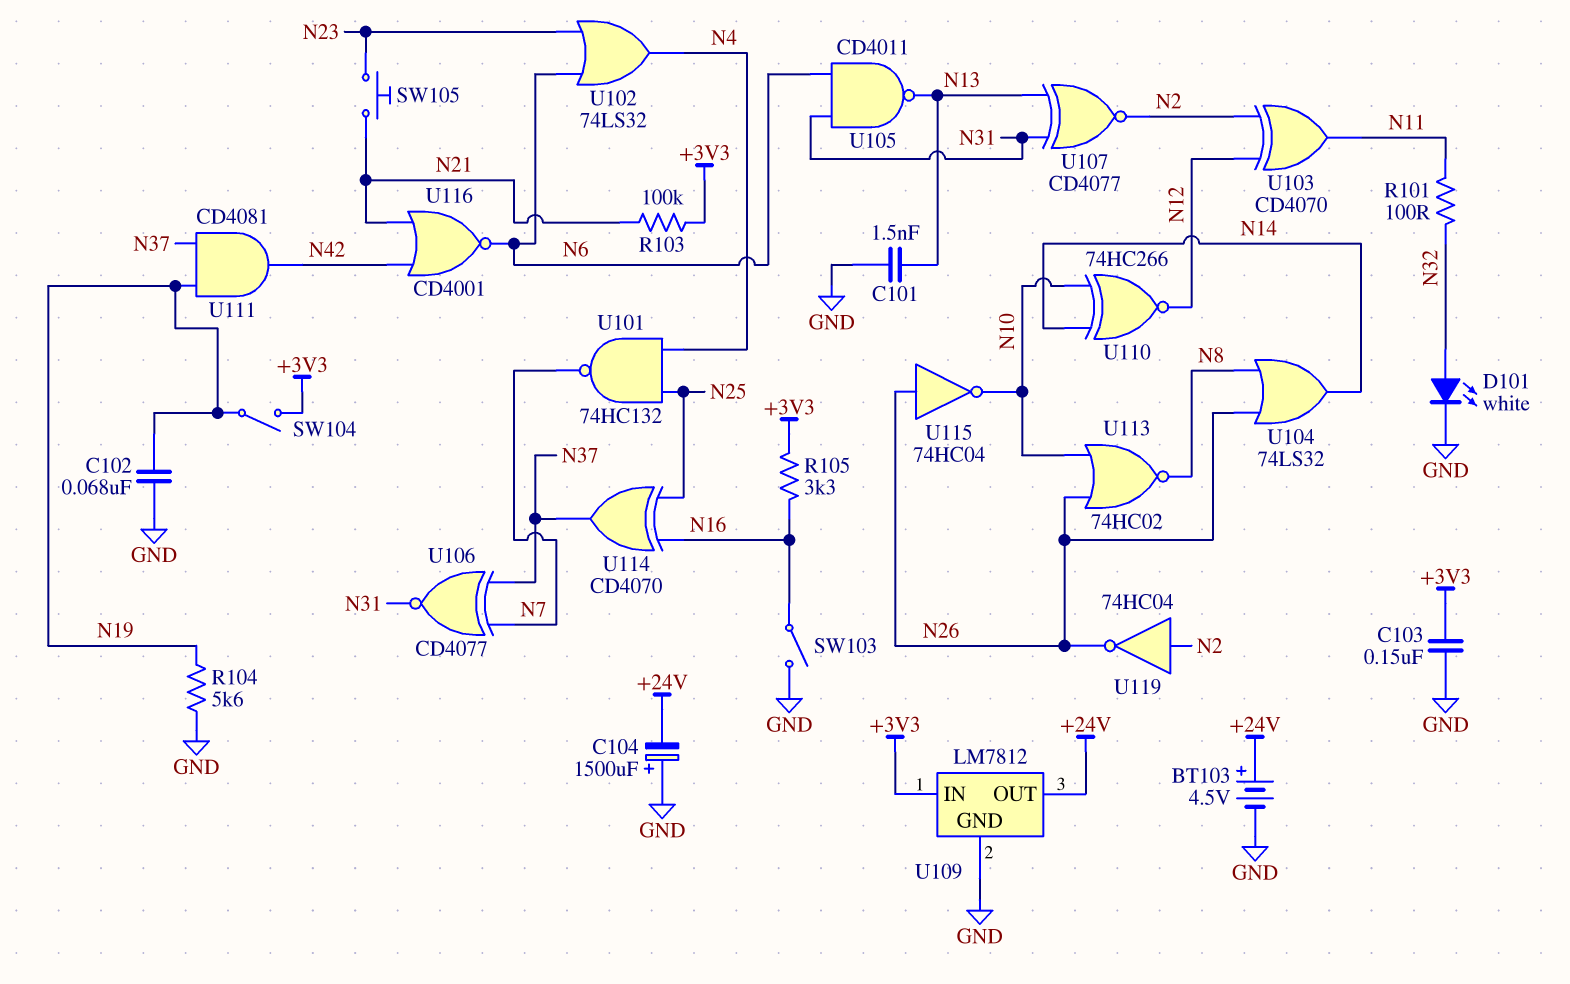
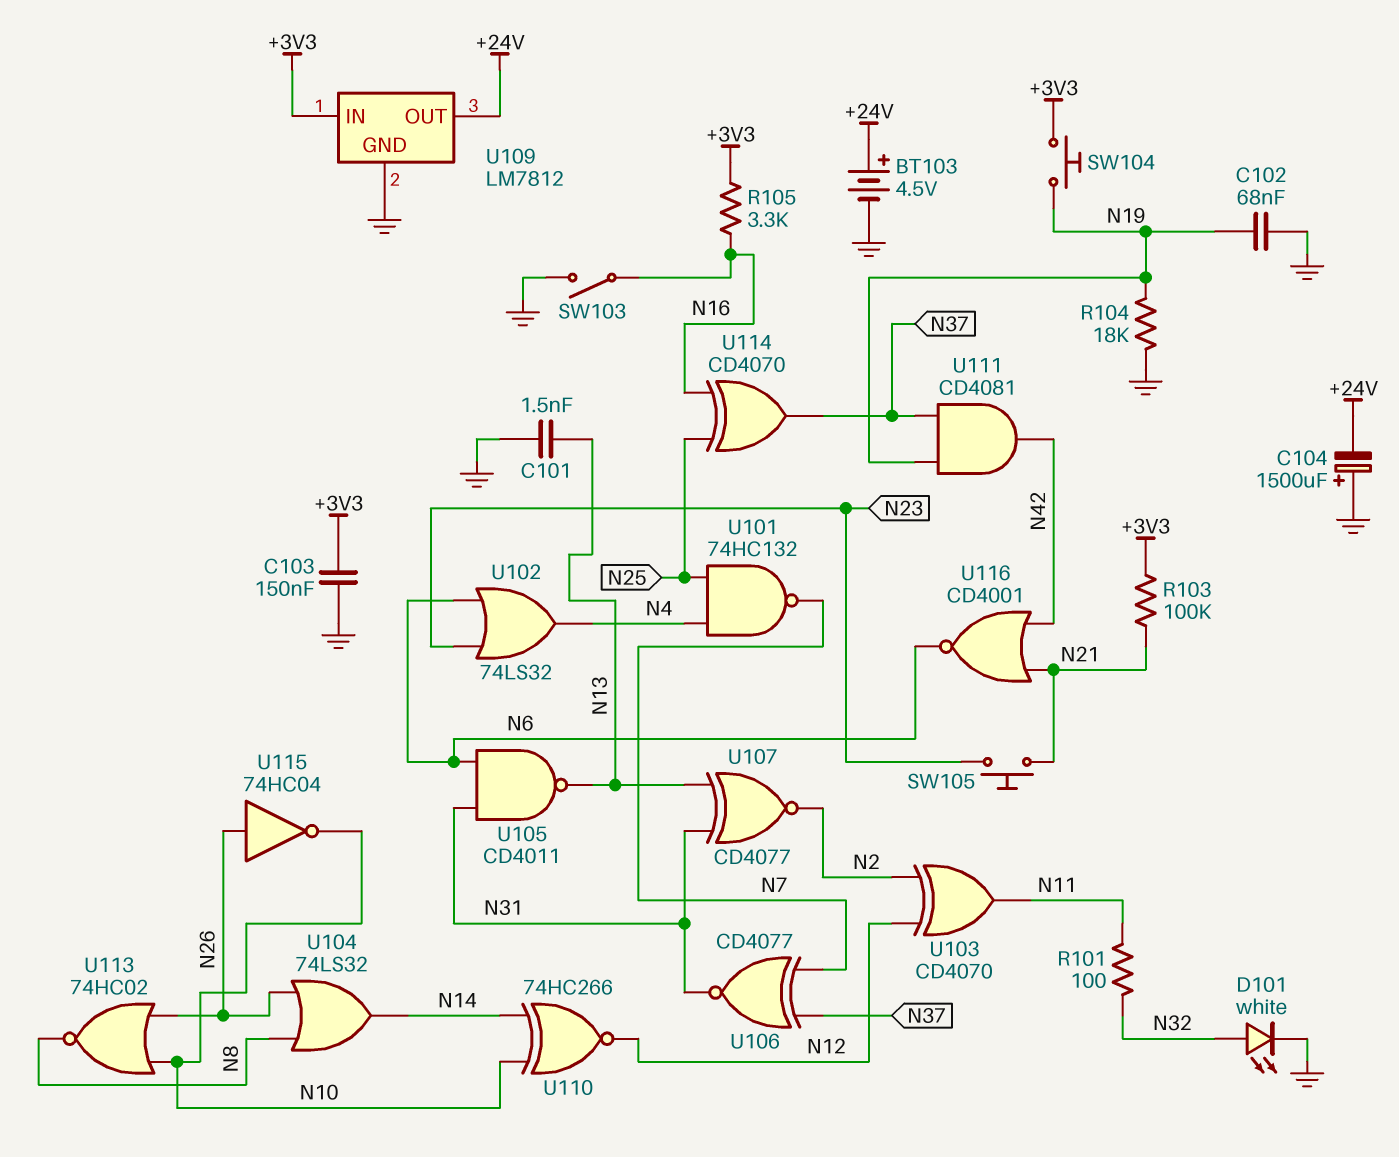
R104: 5.6k (GND, N19) -> 18k (GND, N19)
SW104: switch (+3V3, N19) -> button (+3V3, N19)
U119: NOT 74HC04 (in N2, out N26) -> none

